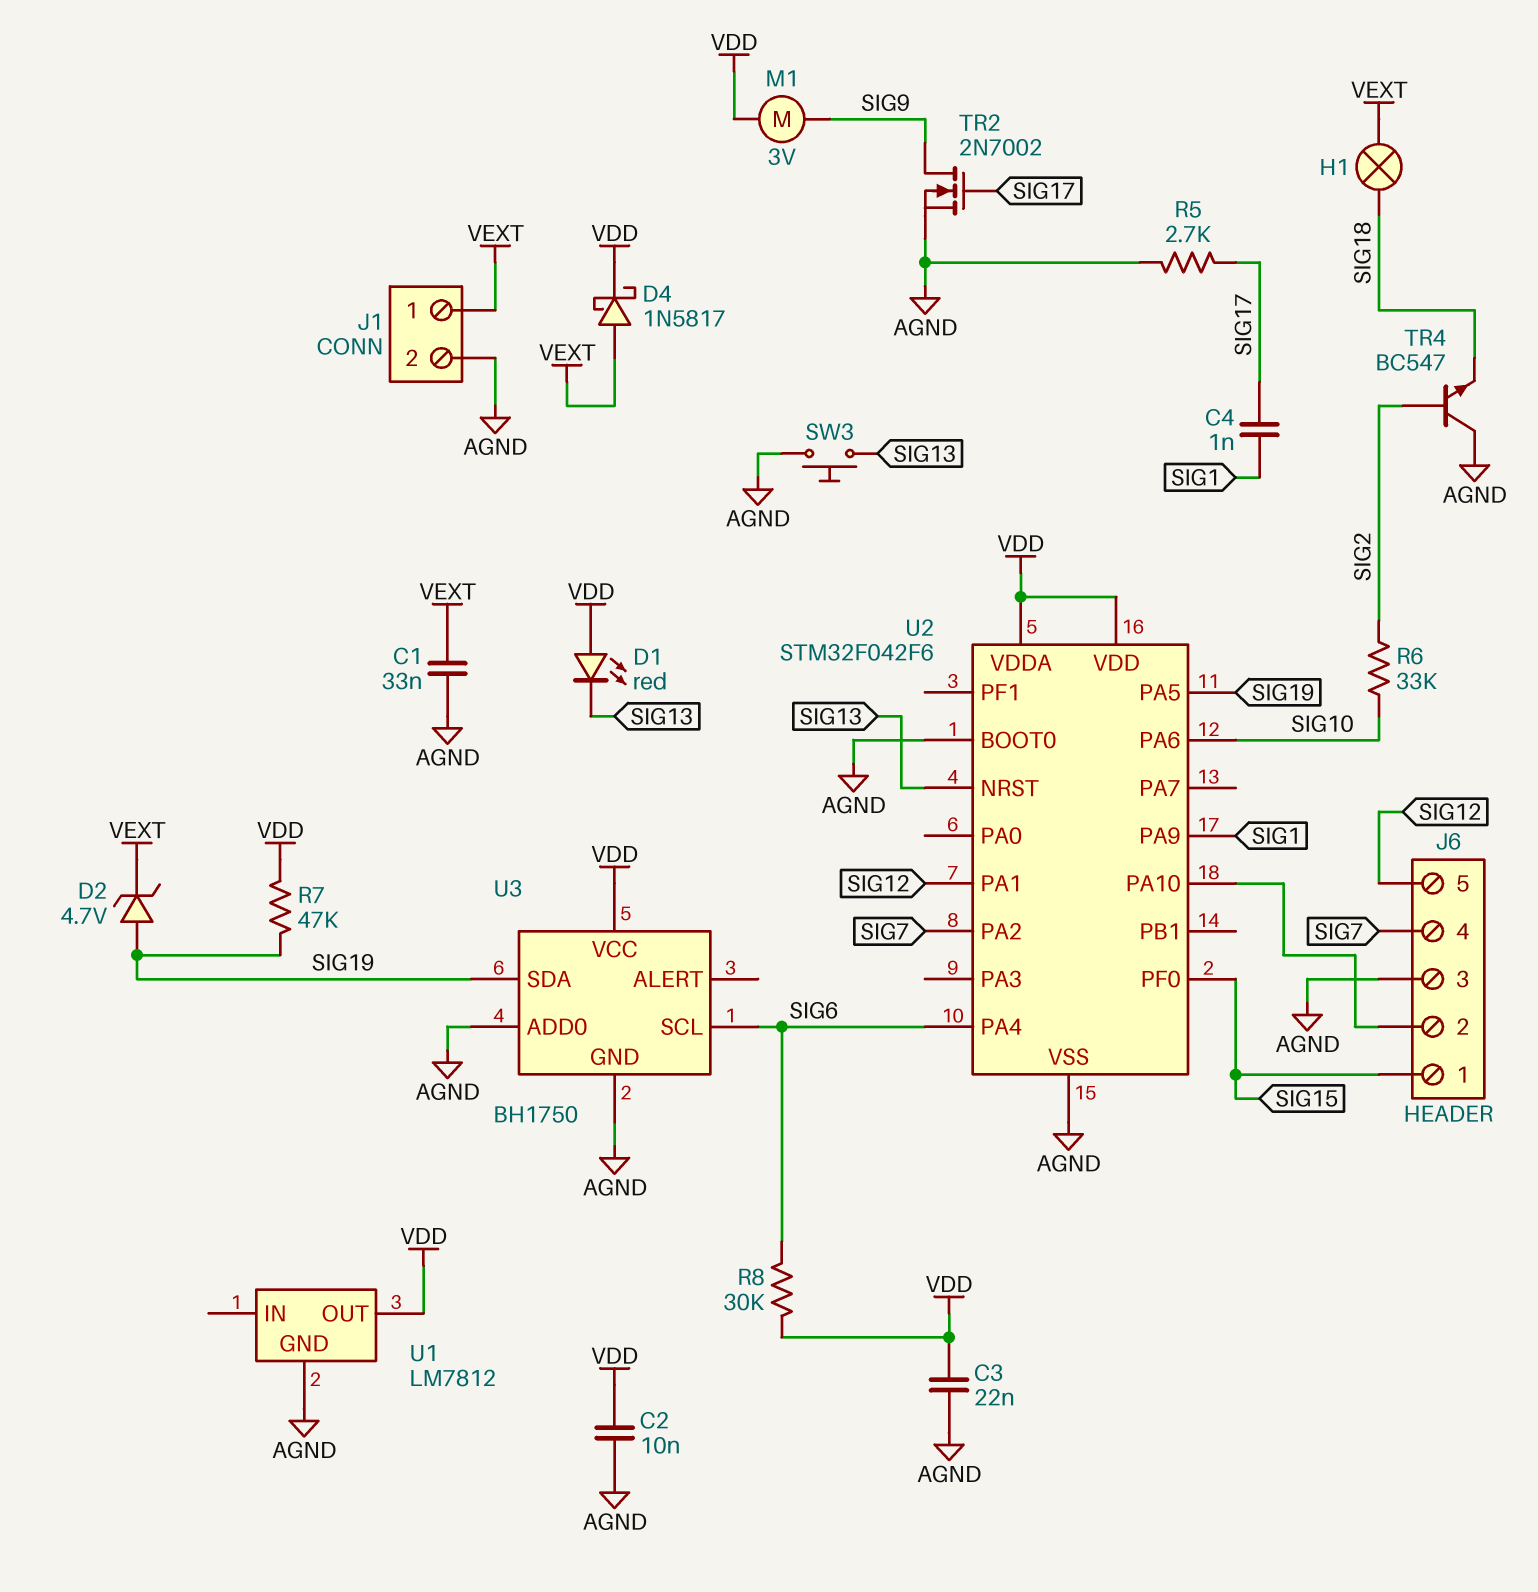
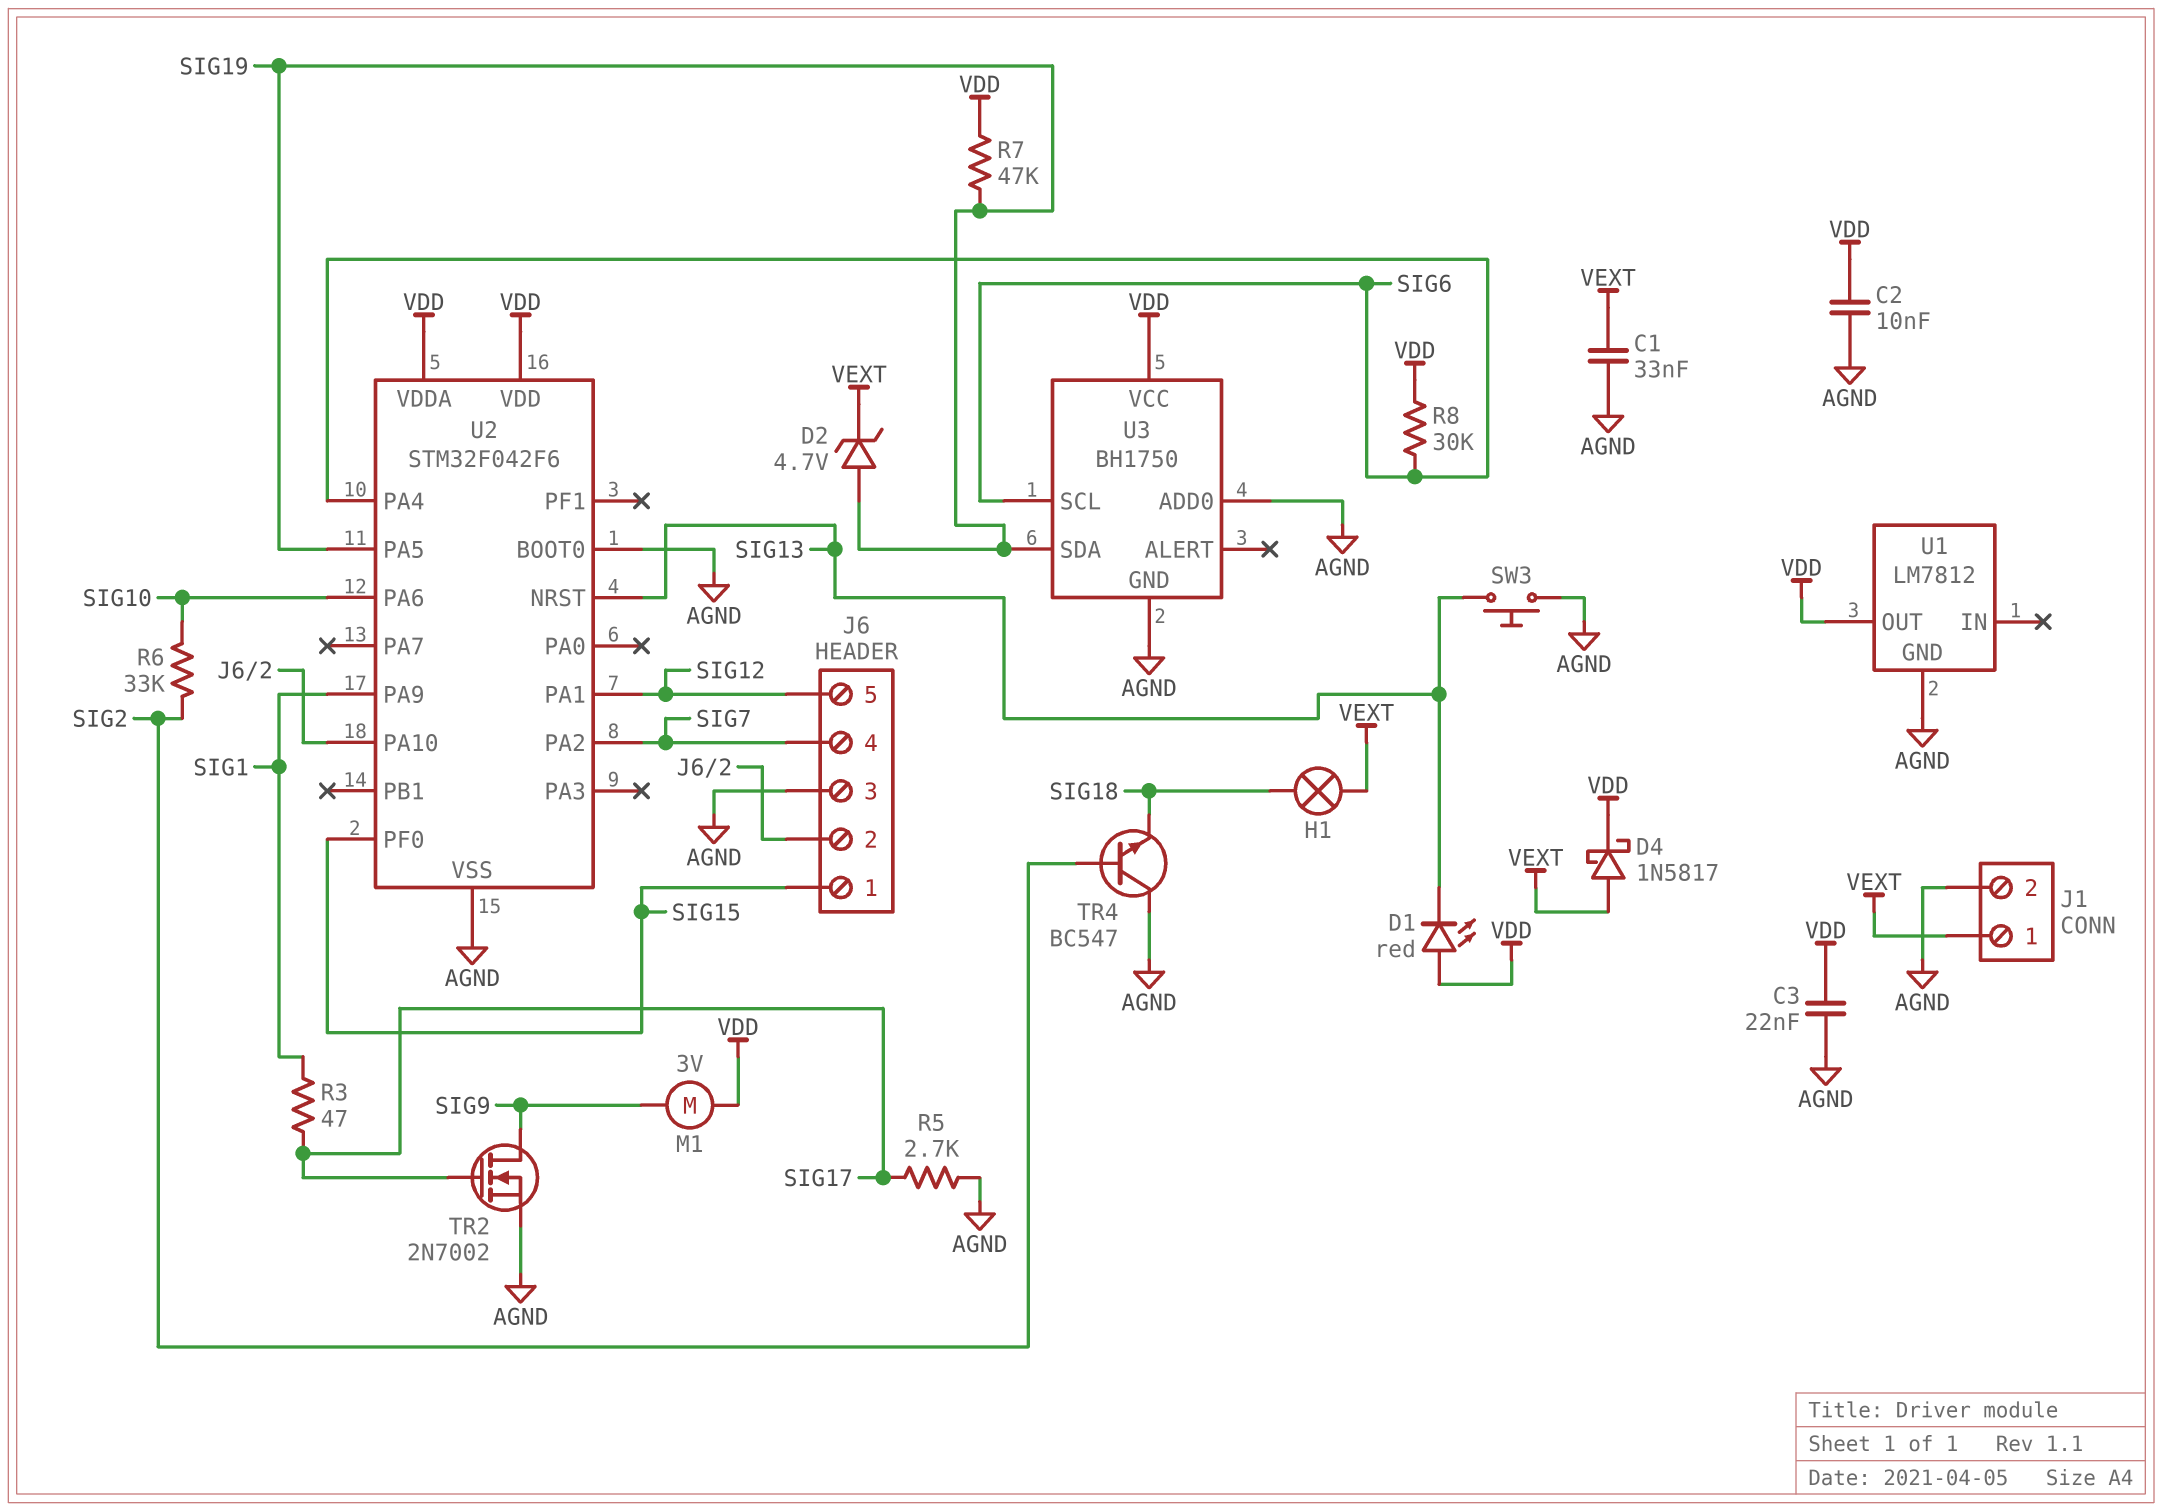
C4: 1nF (SIG1, SIG17) -> none
R3: none -> 47 (SIG1, SIG17)

